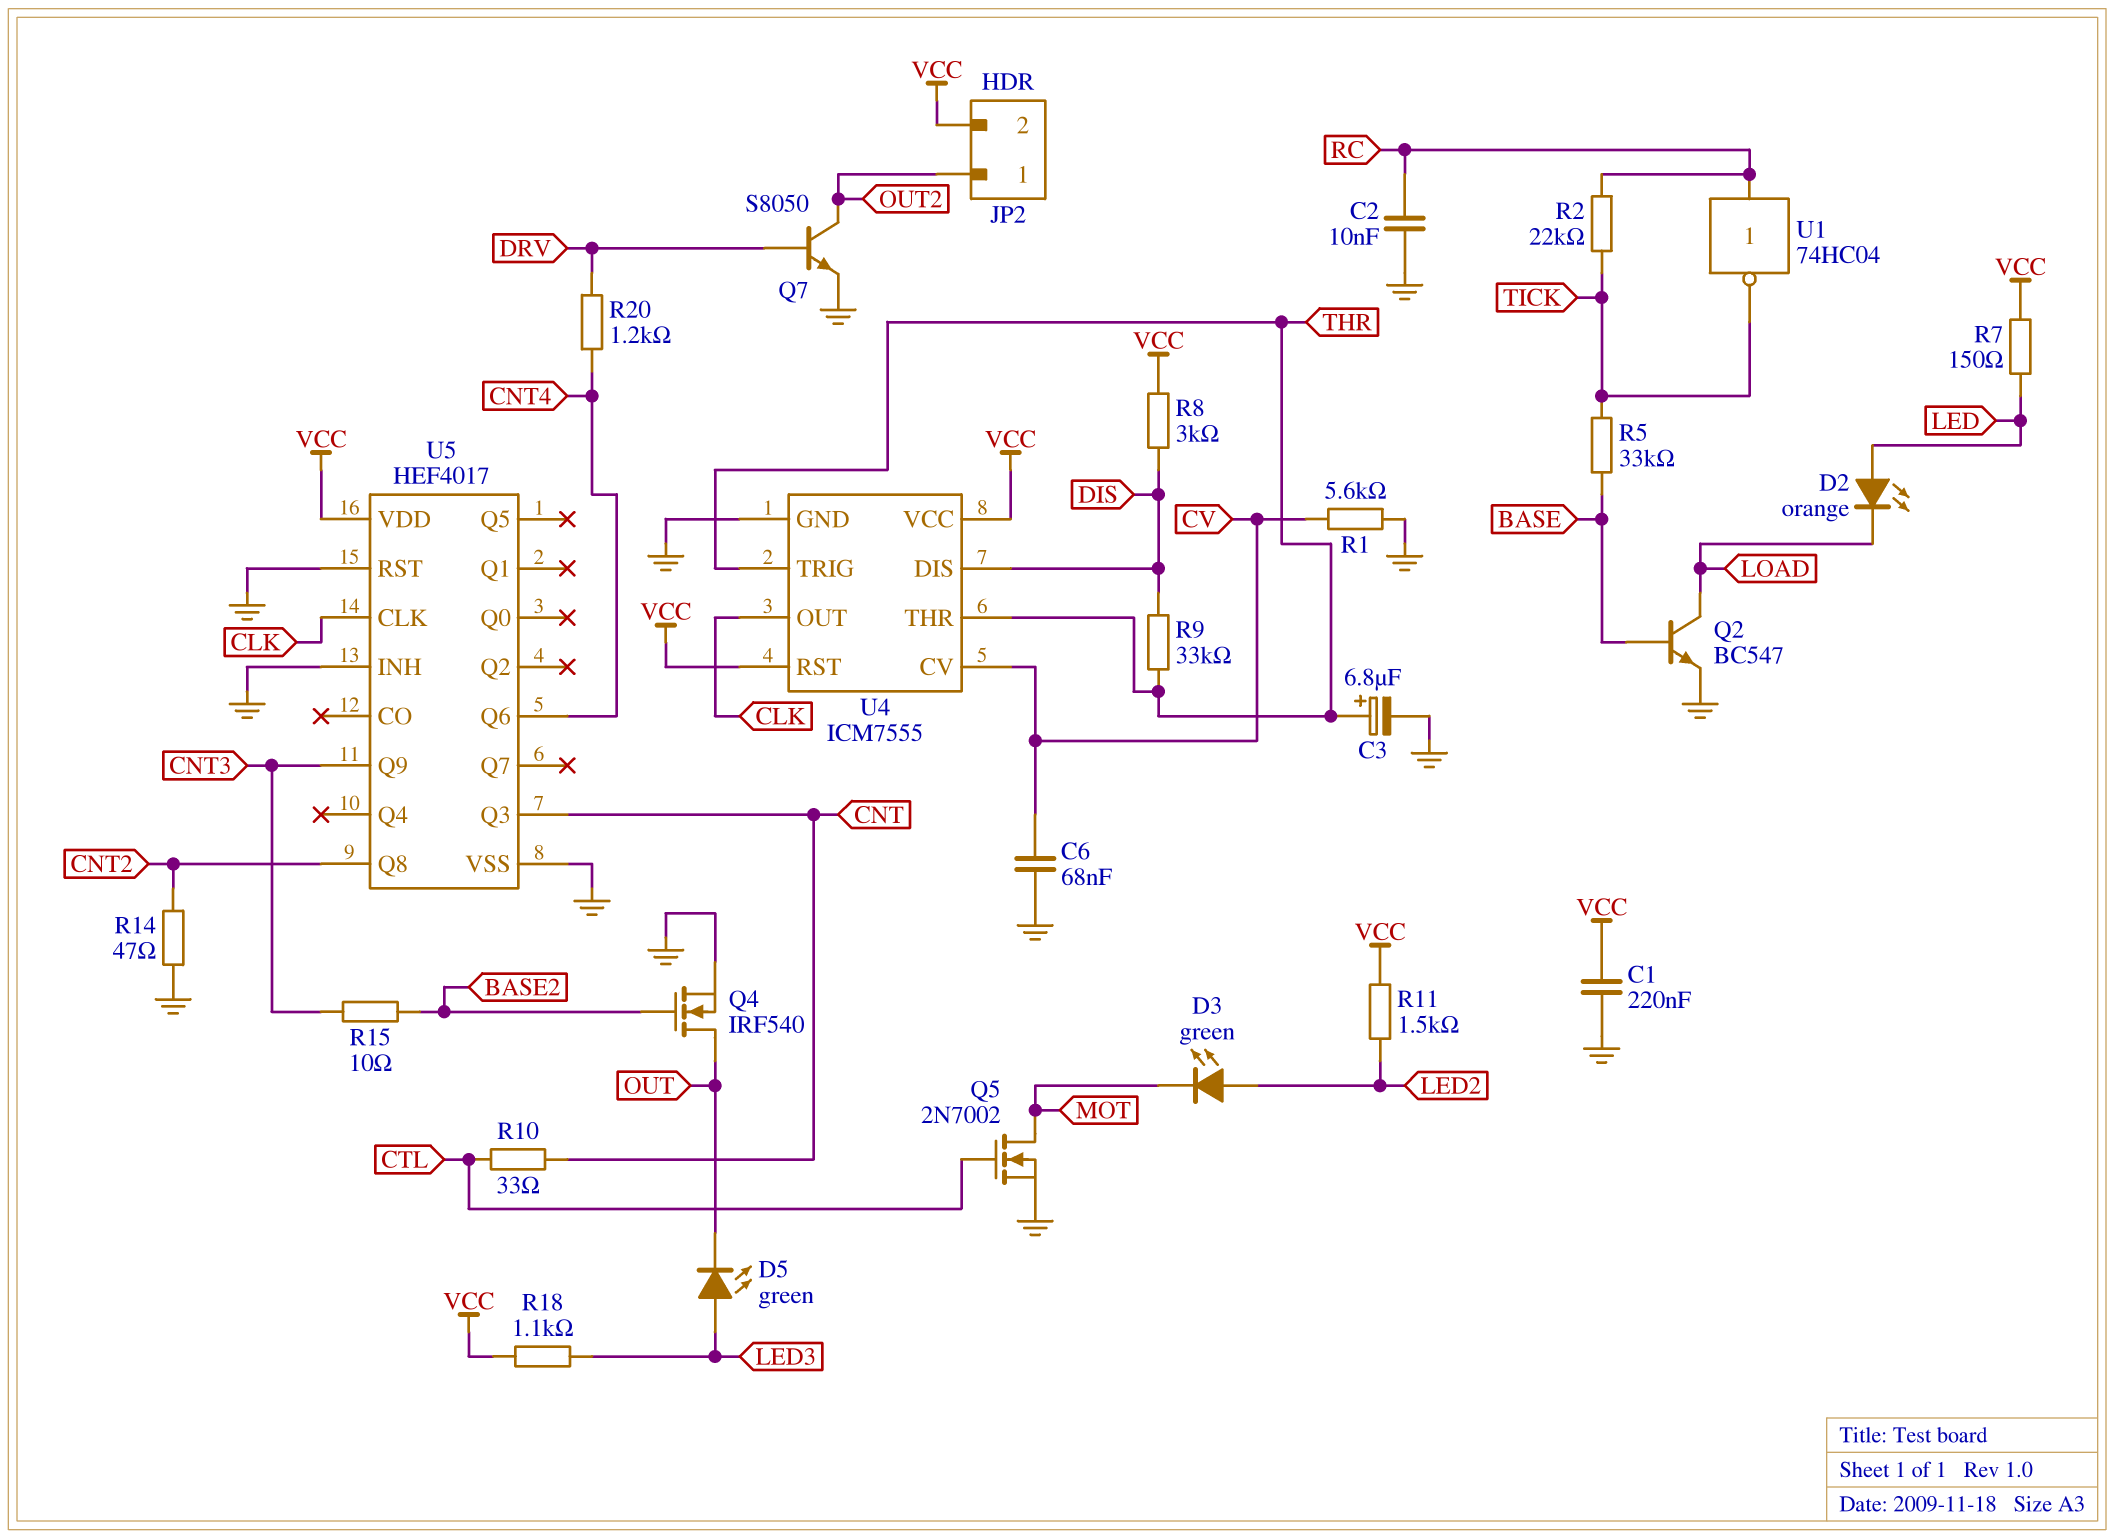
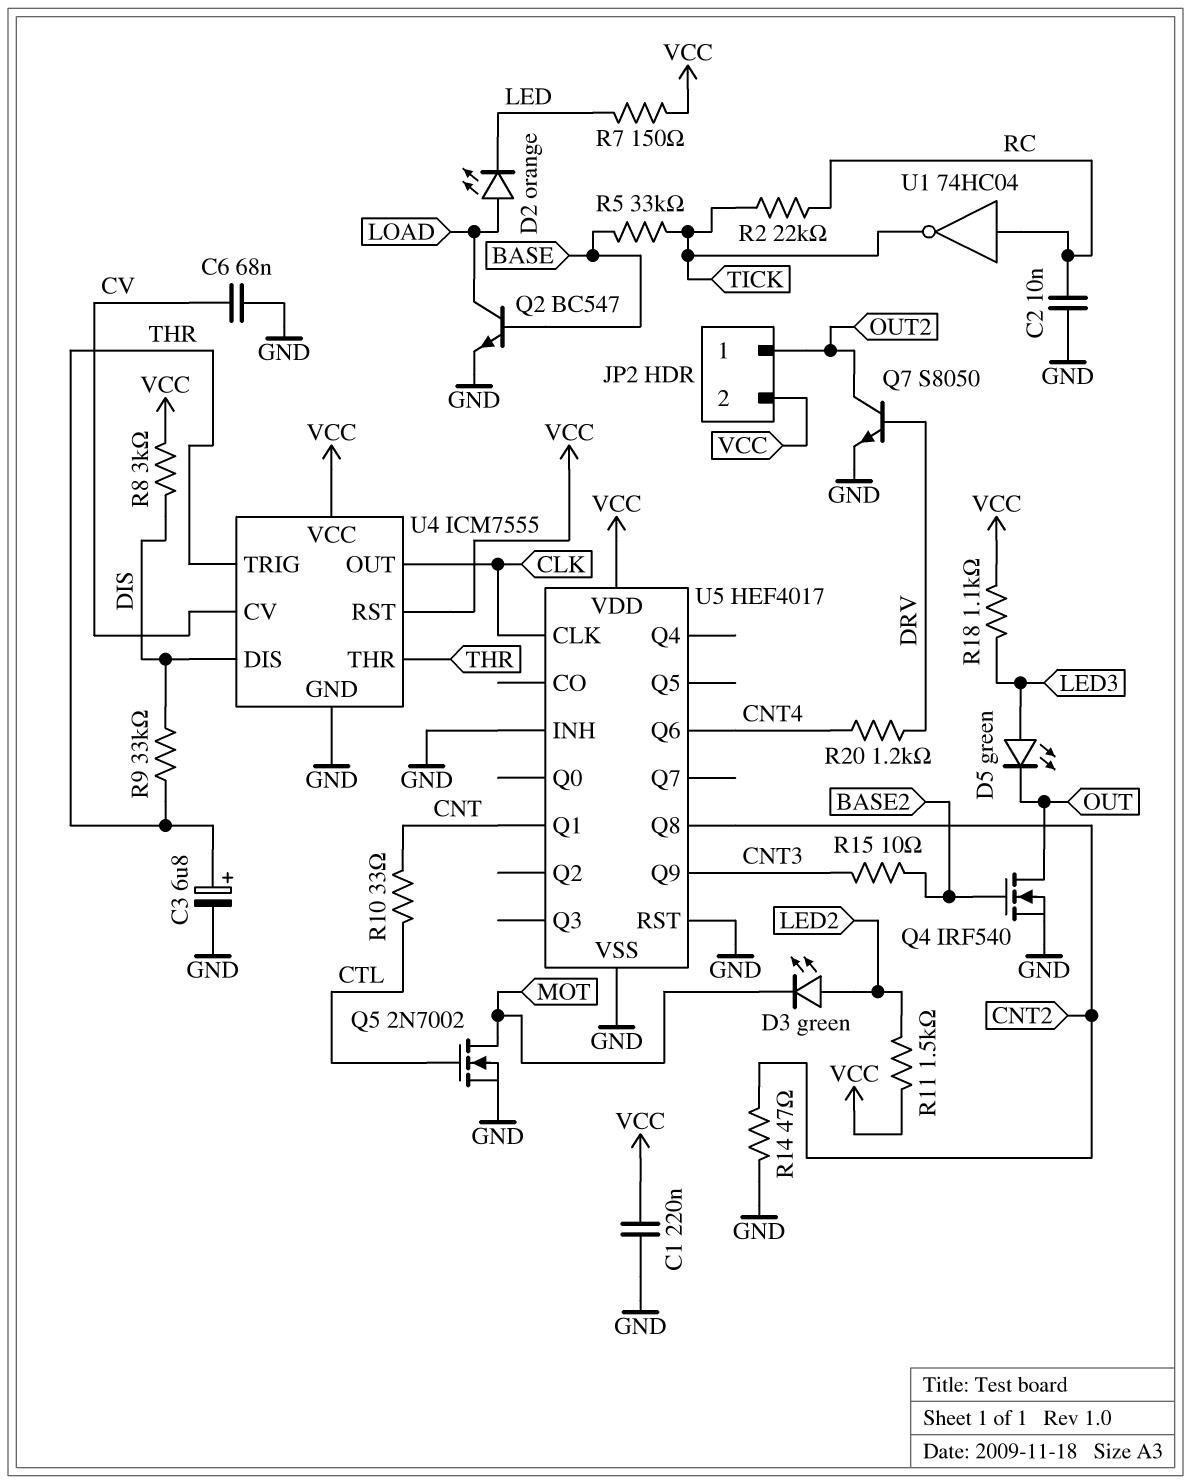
D2: LED orange (A LED, K LOAD) -> LED orange (A LOAD, K LED)
R1: 5.6k (CV, GND) -> none
U5 pin Q1: none -> CNT
U5 pin Q3: CNT -> none

